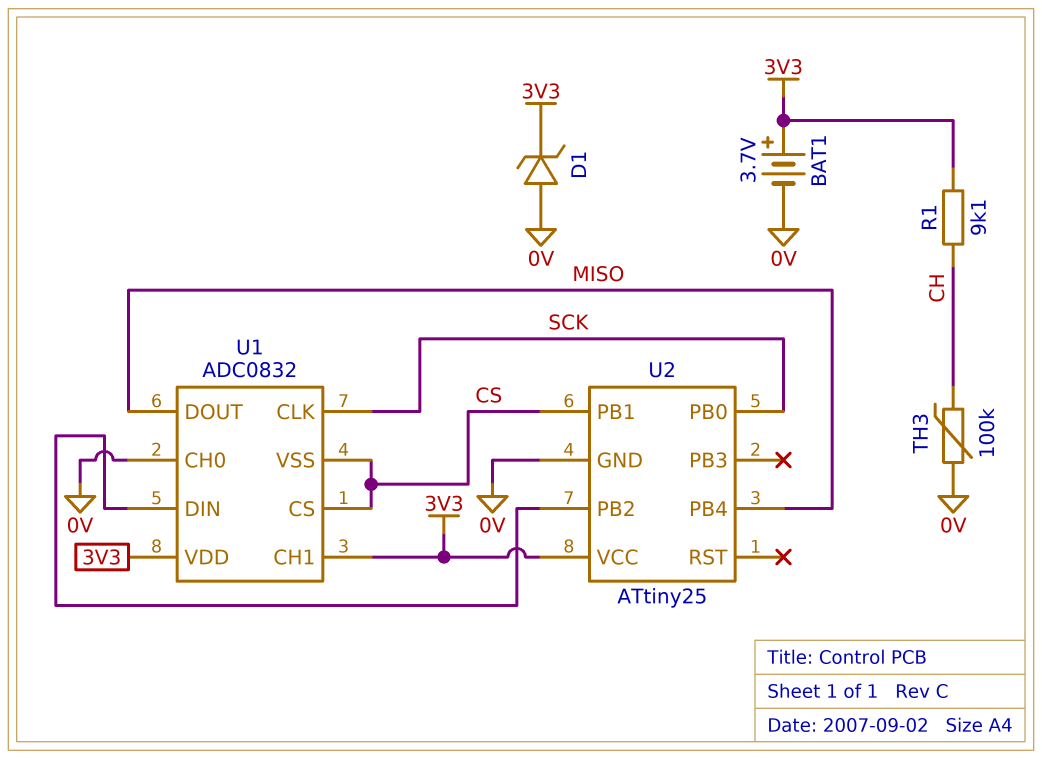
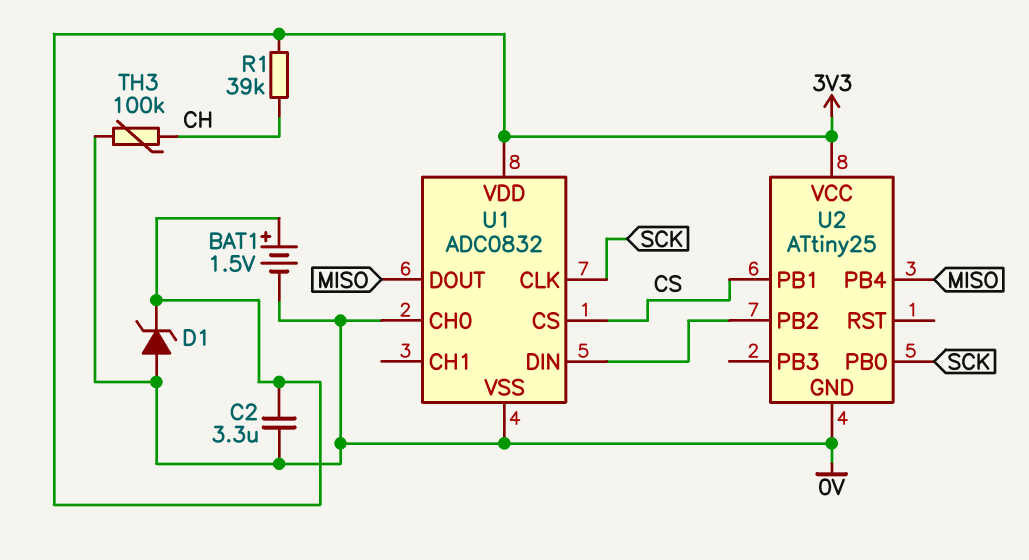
BAT1: 3.7V (plus 3V3, minus 0V) -> 1.5V (plus 3V3, minus 0V)
C2: none -> 3.3uF (0V, 3V3)
R1: 9.1k (3V3, CH) -> 39k (3V3, CH)
U1 pin CH1: 3V3 -> none
U1 pin VSS: CS -> 0V

